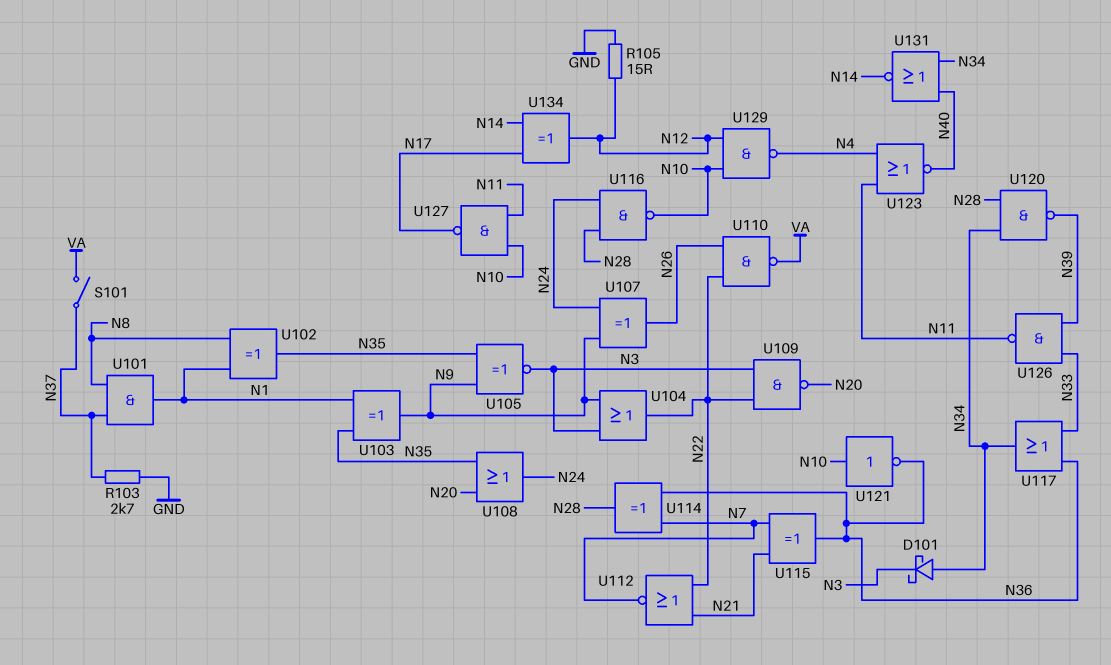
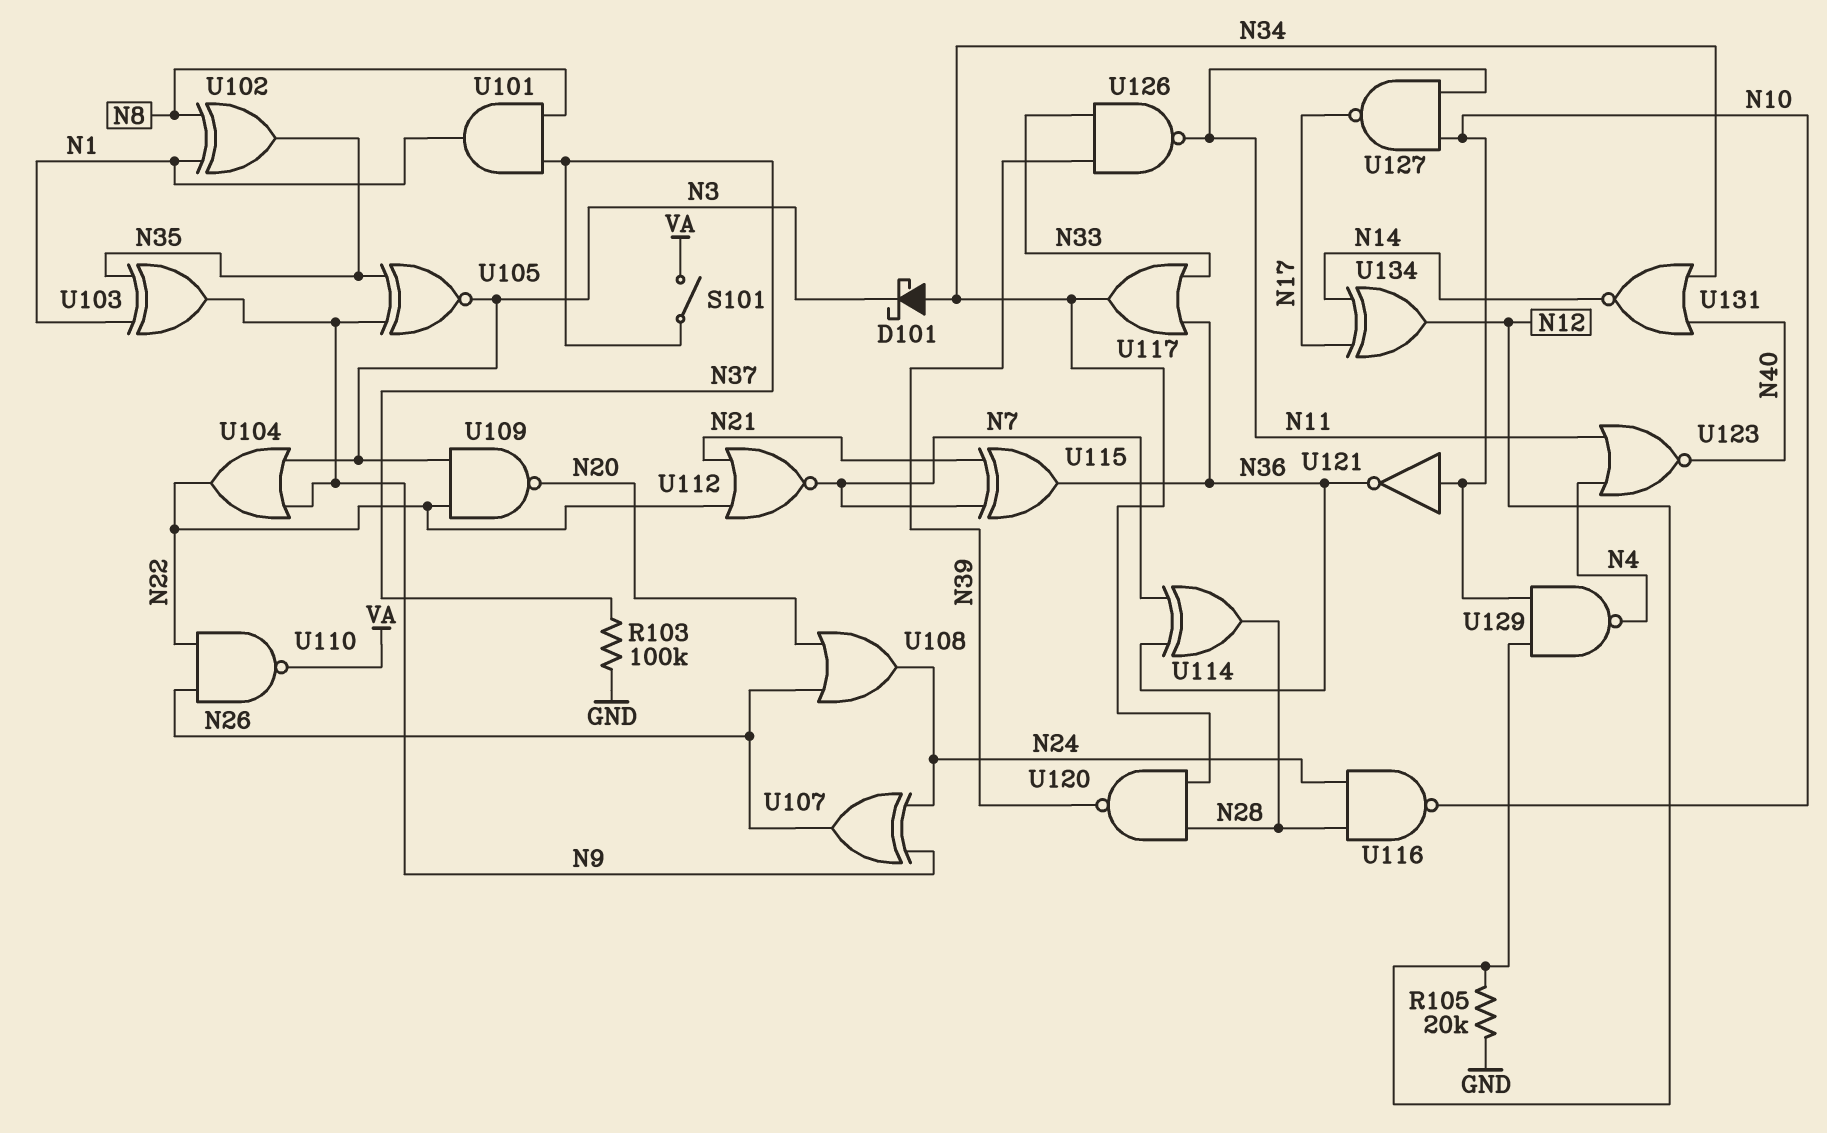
R103: 2.7k (GND, N37) -> 100k (GND, N37)
R105: 15 (GND, N12) -> 20k (GND, N12)
U108: OR (in N20, in N35, out N24) -> OR (in N20, in N26, out N24)

